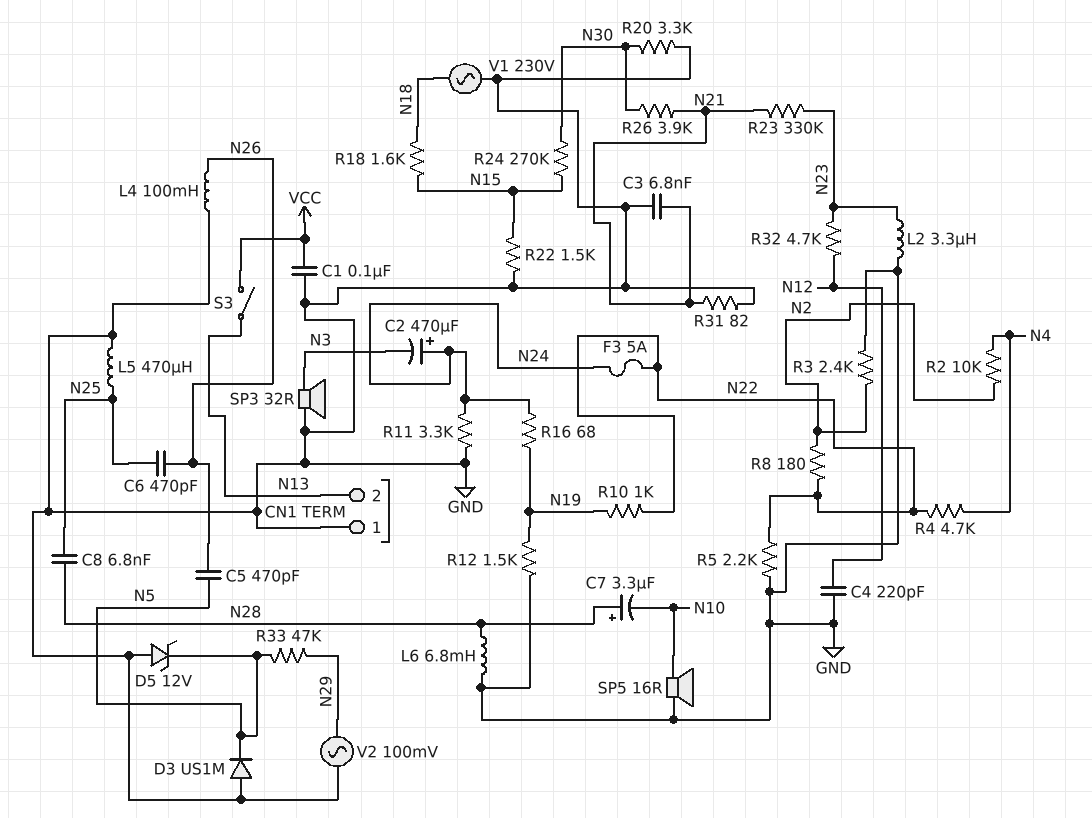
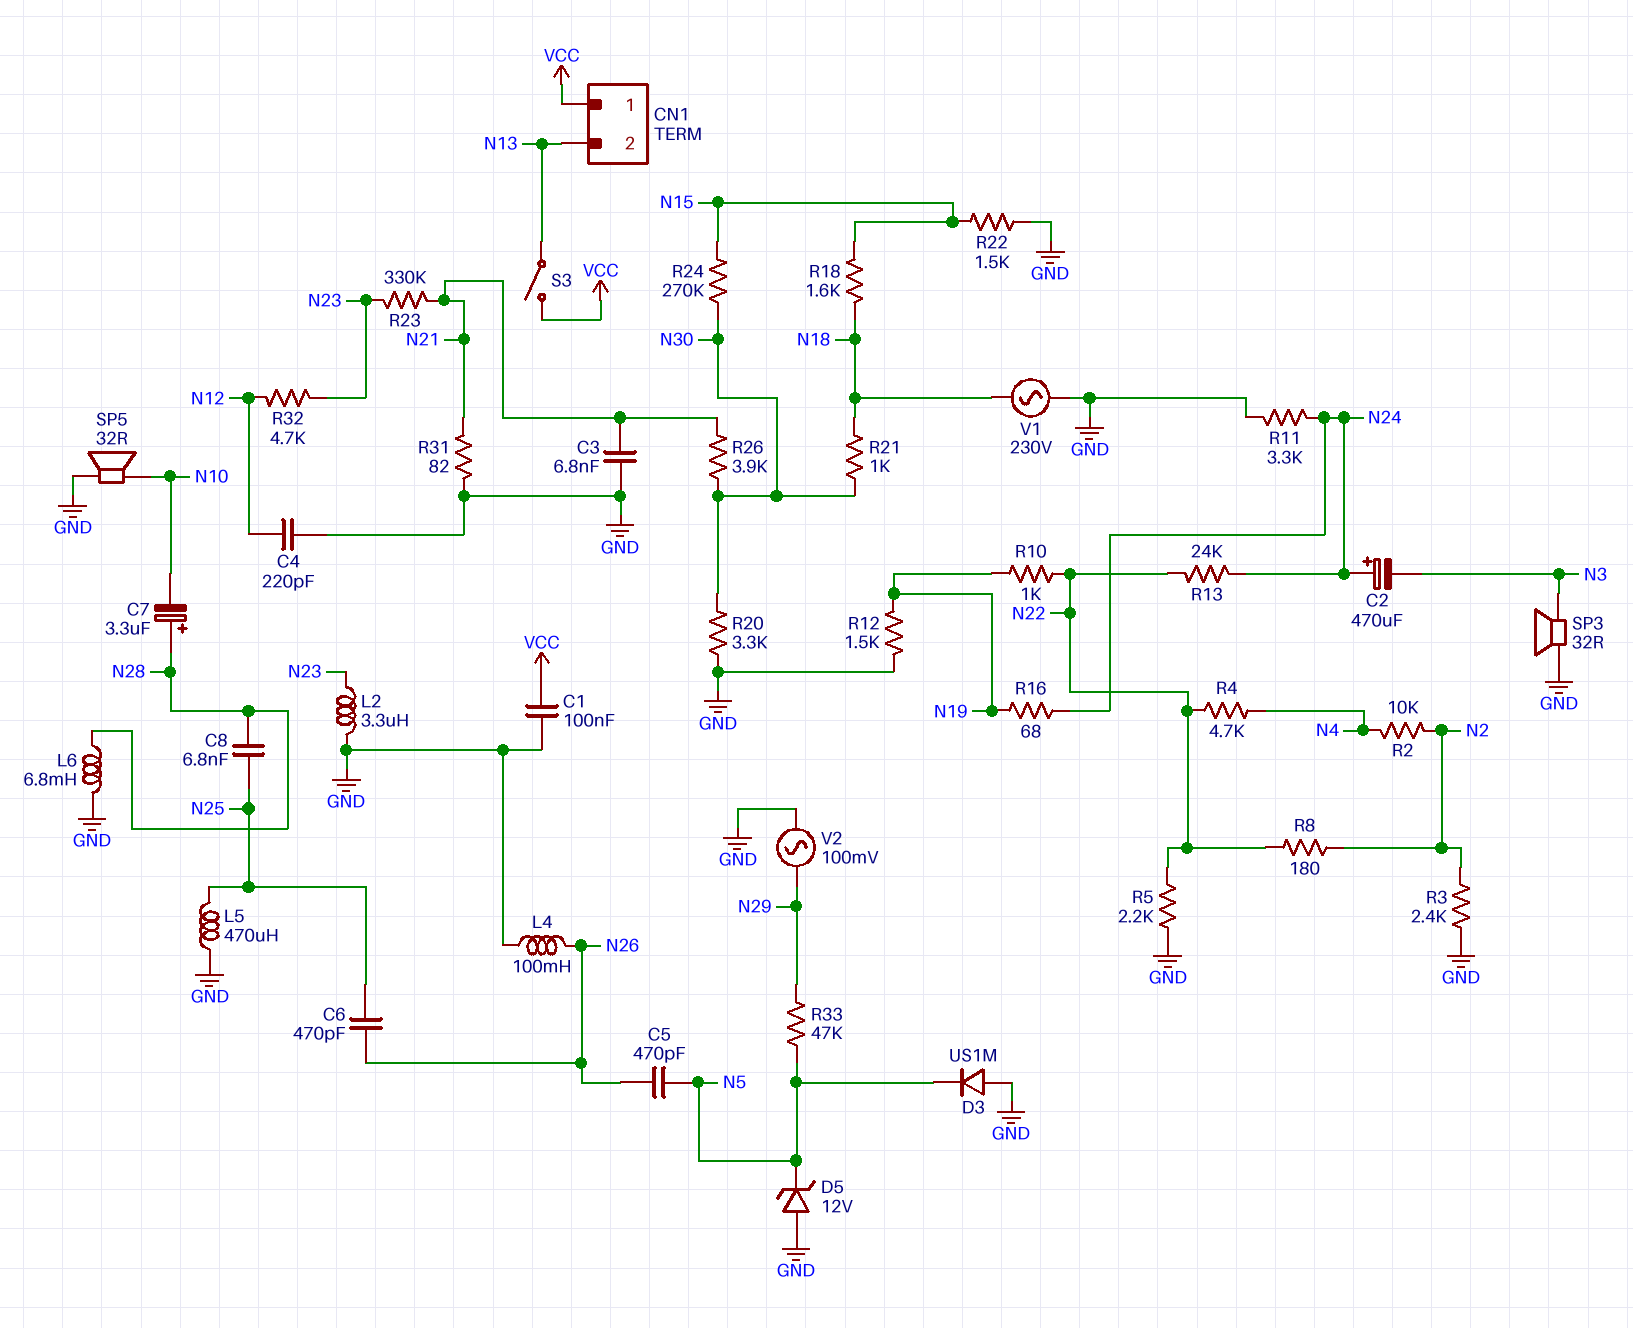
CN1 pin 1: GND -> VCC
F3: 5A (N22, N24) -> none
R13: none -> 24k (N22, N24)
R21: none -> 1k (N18, N30)
SP5: speaker 16R (GND, N10) -> speaker 32R (GND, N10)

